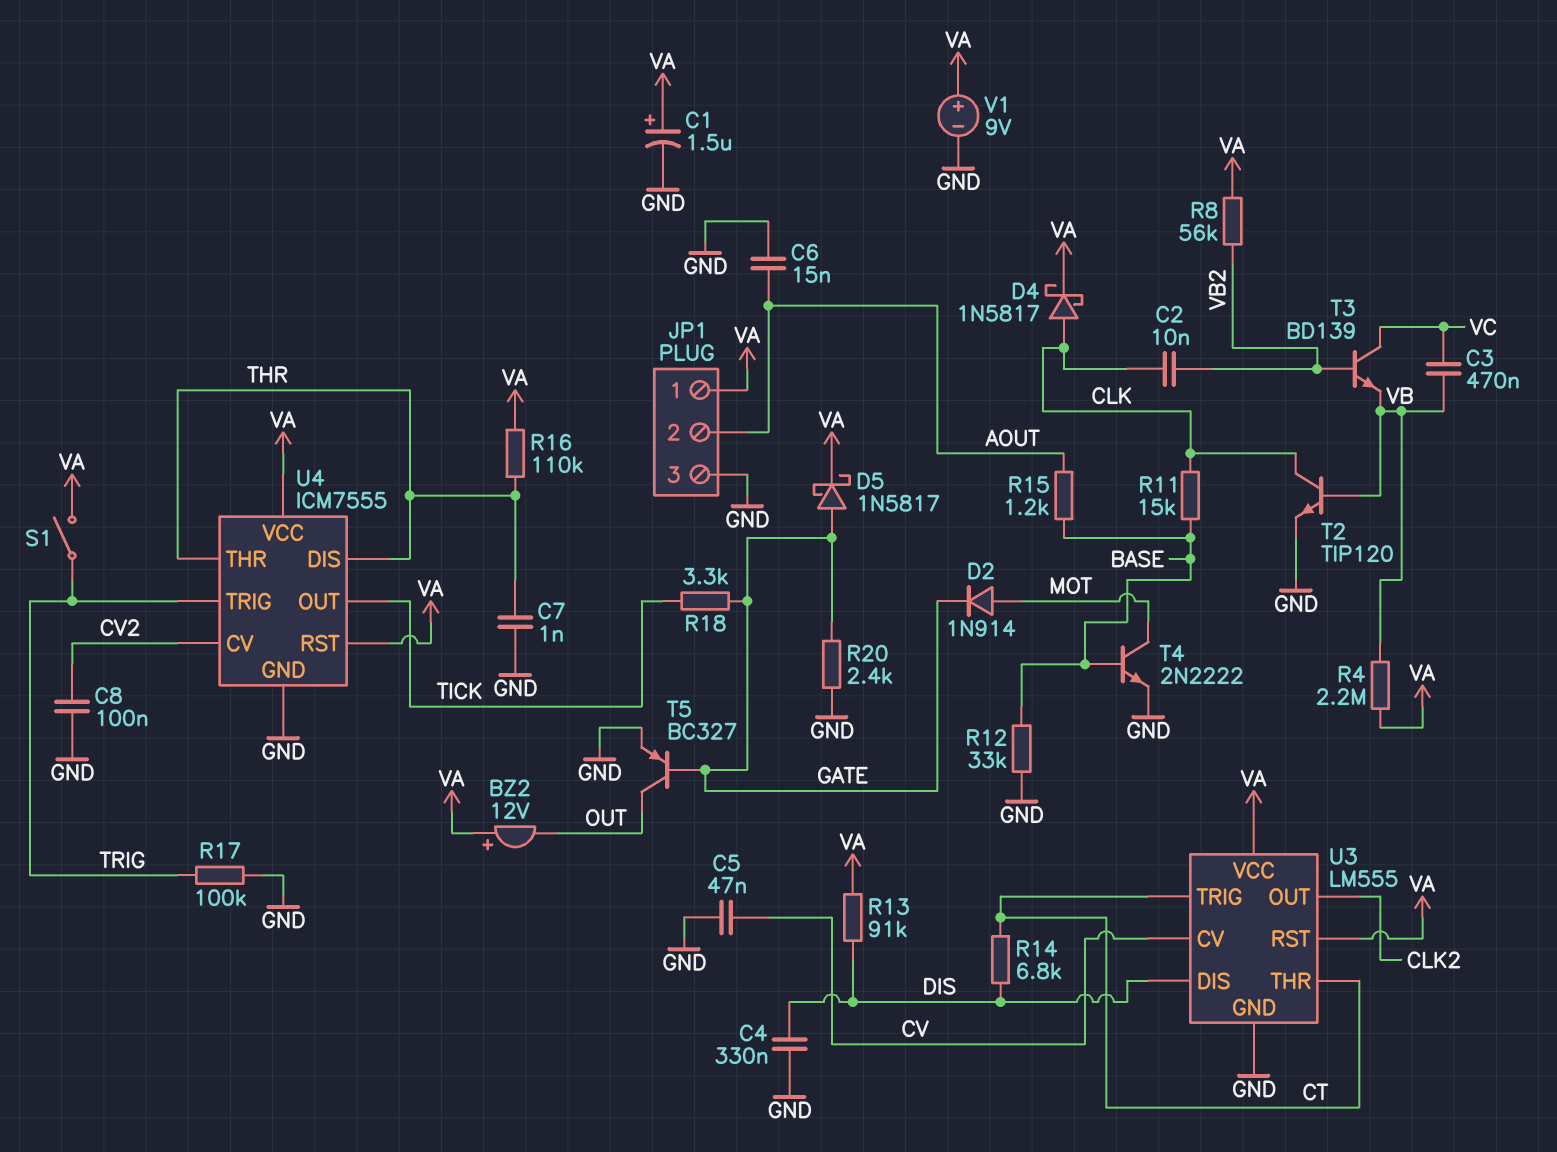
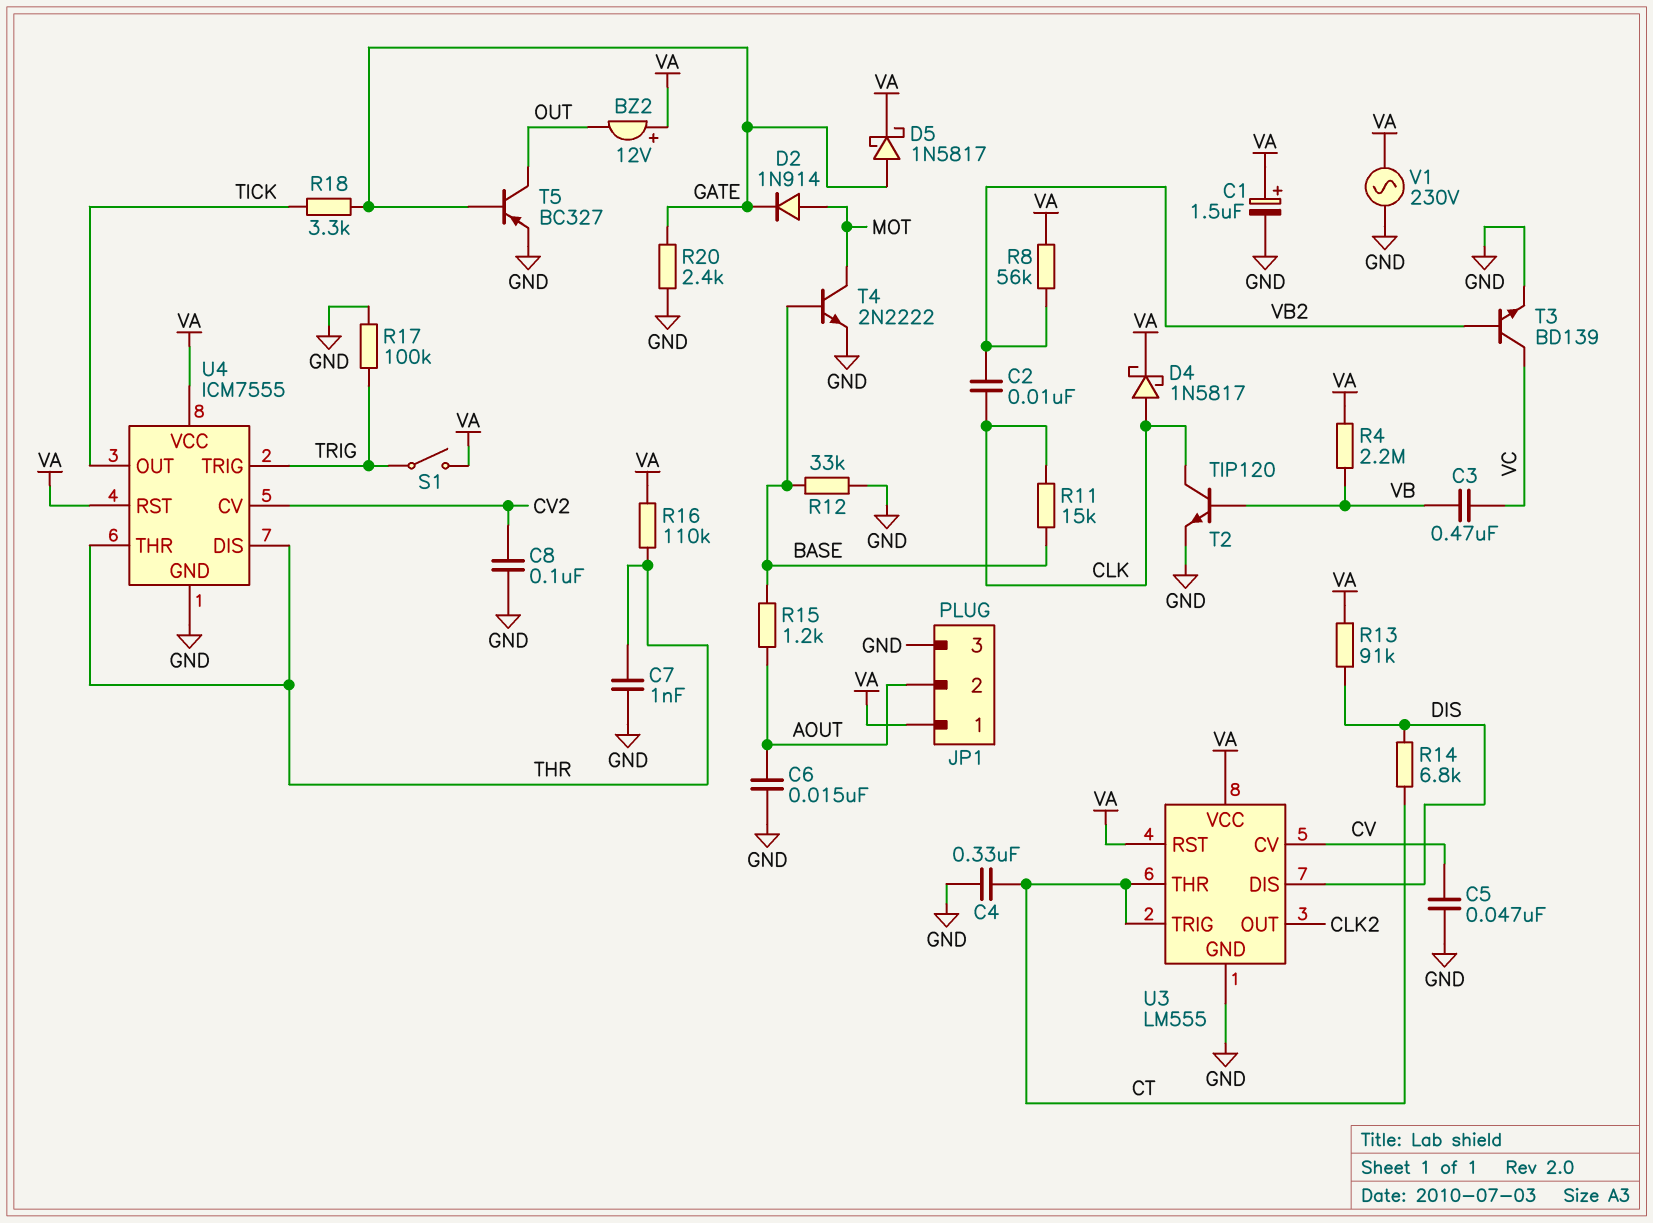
C4: 330nF (DIS, GND) -> 330nF (CT, GND)
T3: NPN BD139 (B VB2, C VC, E VB) -> NPN BD139 (B VB2, C VC, E GND)
V1: 9V (plus VA, minus GND) -> AC 230V (GND, VA)

